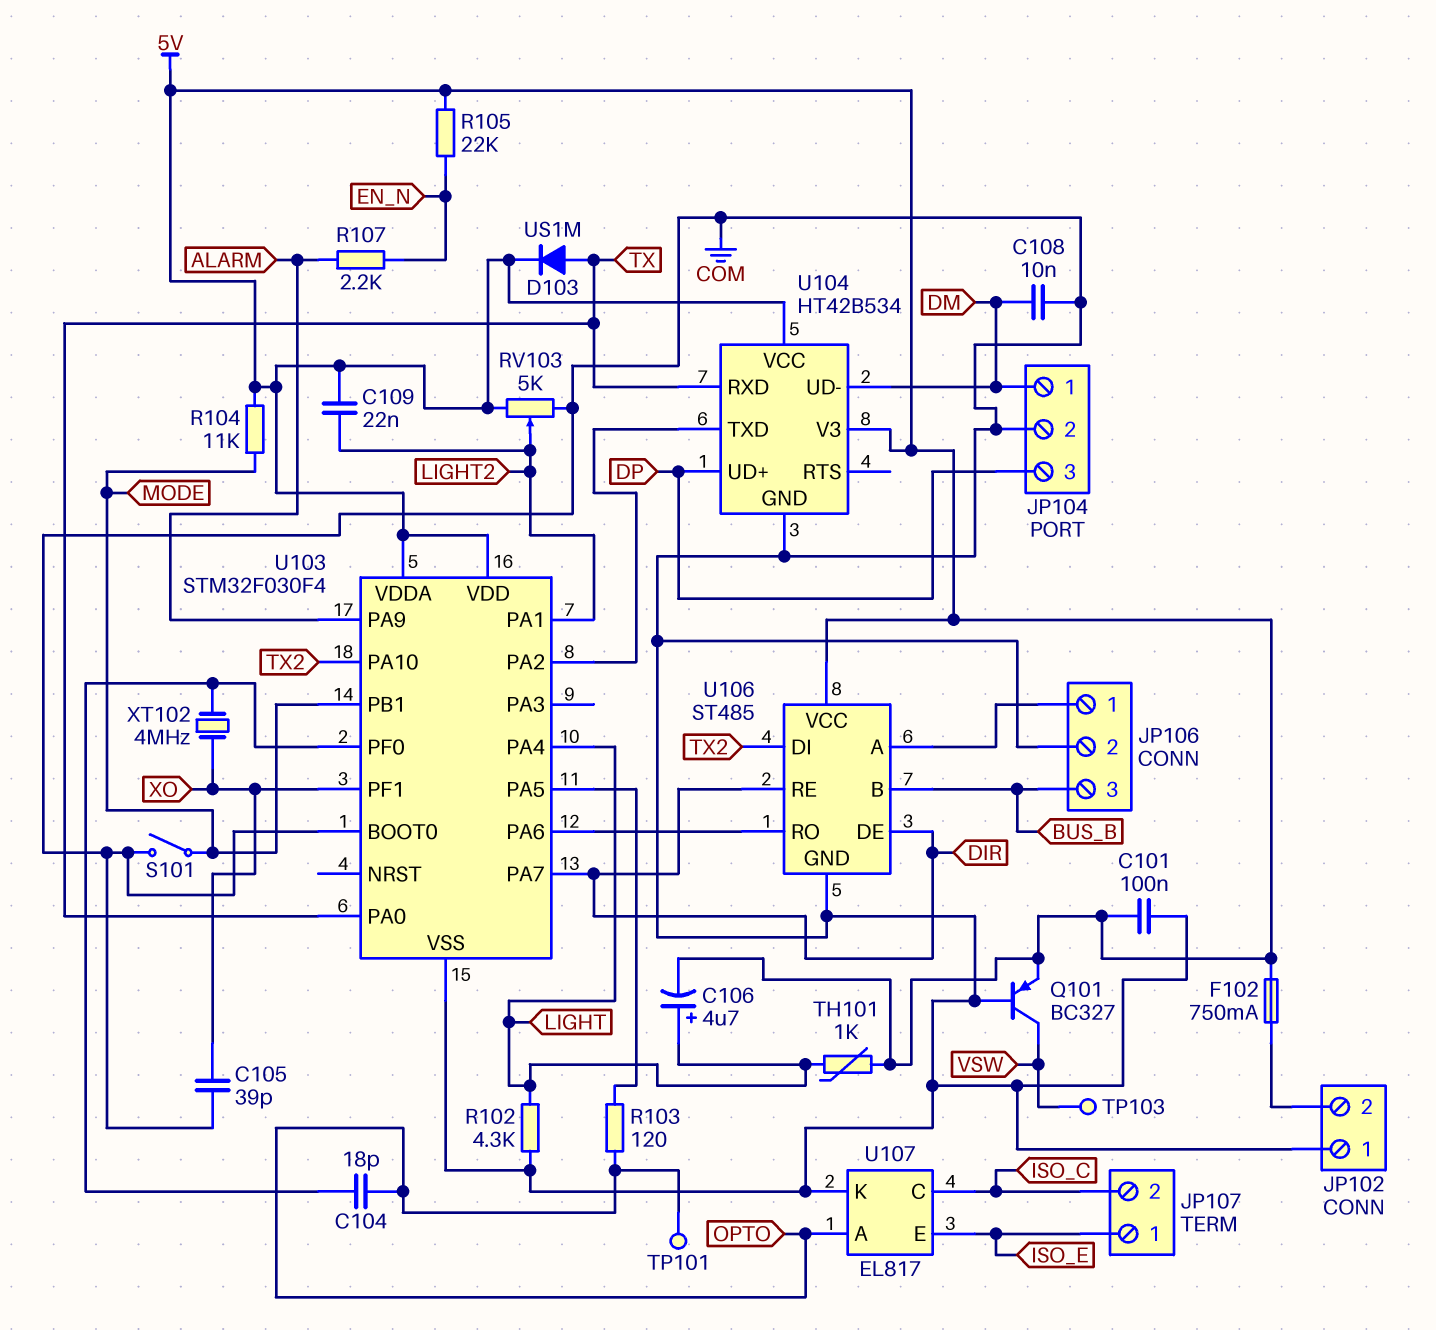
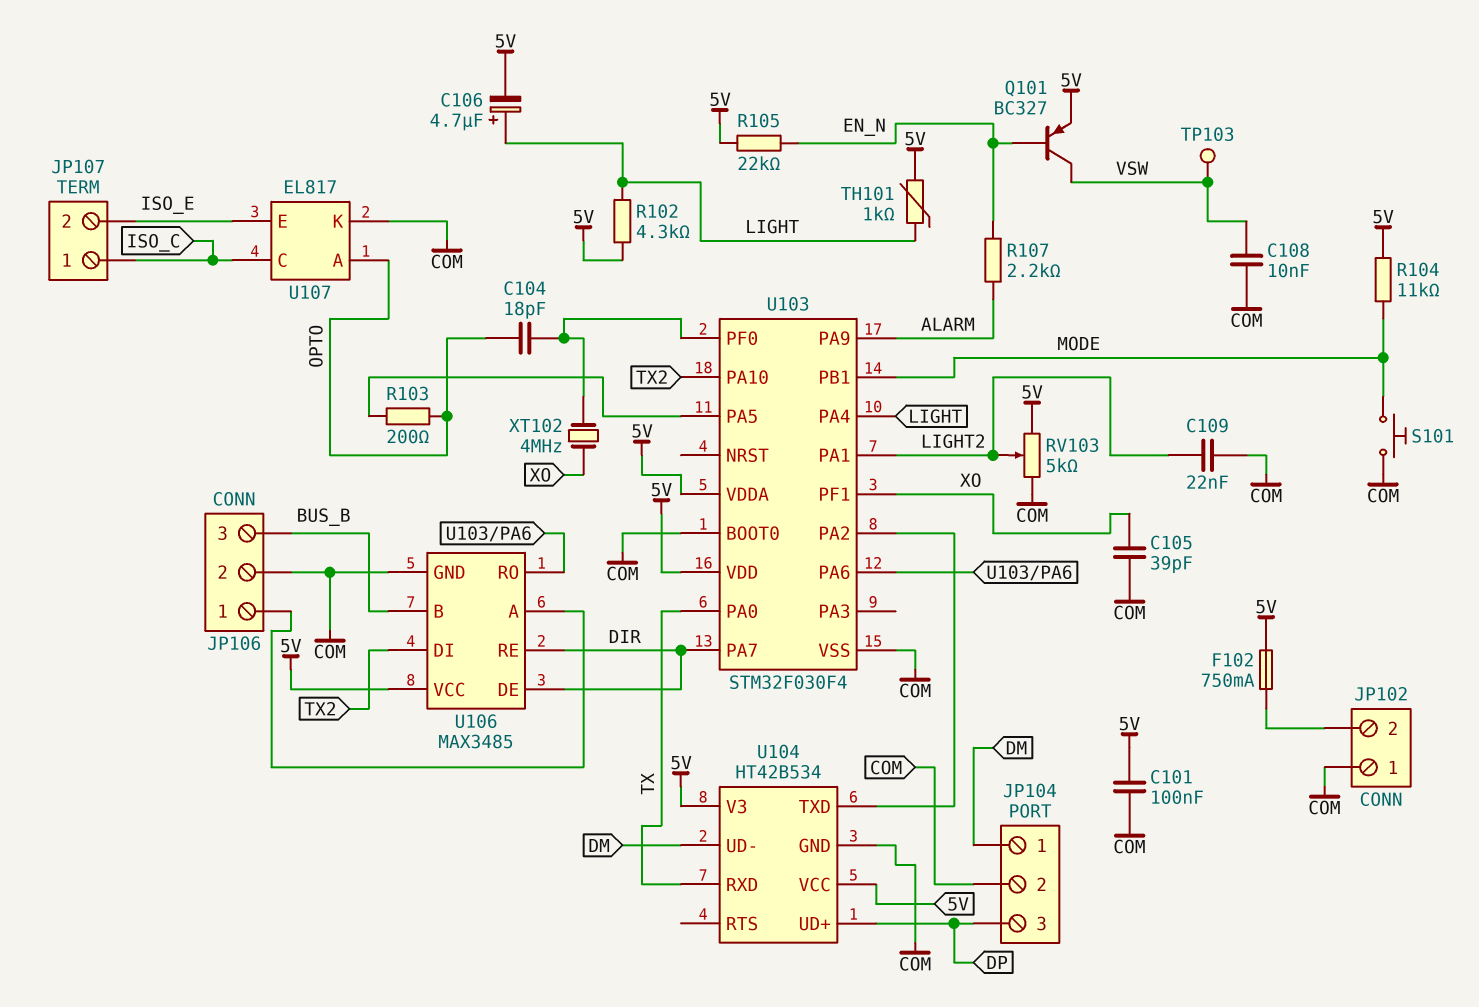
C108: 10nF (COM, DM) -> 10nF (COM, VSW)
C109: 22nF (5V, LIGHT2) -> 22nF (COM, LIGHT2)
D103: diode US1M (A TX, K 5V) -> none
JP107 pin 1: ISO_E -> ISO_C
JP107 pin 2: ISO_C -> ISO_E
Q101: PNP BC327 (B COM, C VSW, E 5V) -> PNP BC327 (B EN_N, C VSW, E 5V)
R102: 4.3k (COM, LIGHT) -> 4.3k (5V, LIGHT)
R103: 120 (OPTO, U103/PA5) -> 200 (OPTO, U103/PA5)
S101: switch (COM, MODE) -> button (COM, MODE)
TP101: test point (OPTO) -> none
U106: ST485 -> MAX3485

